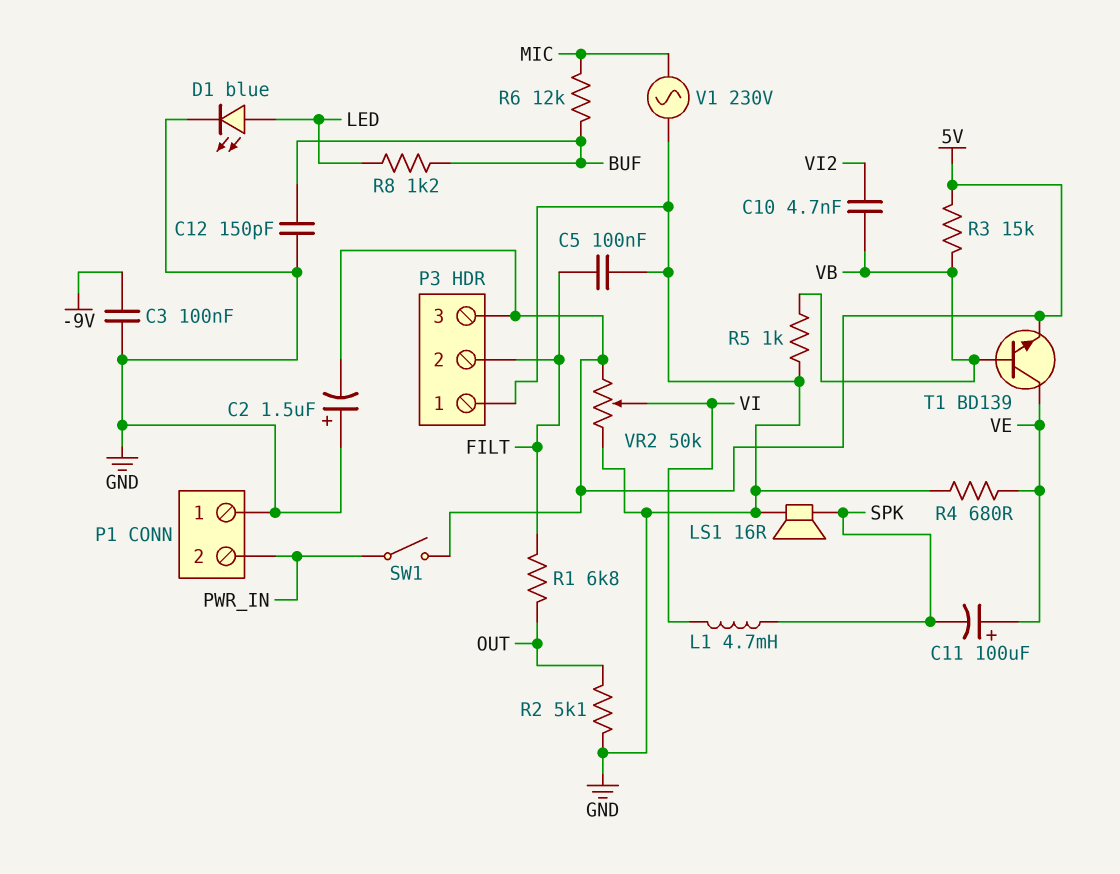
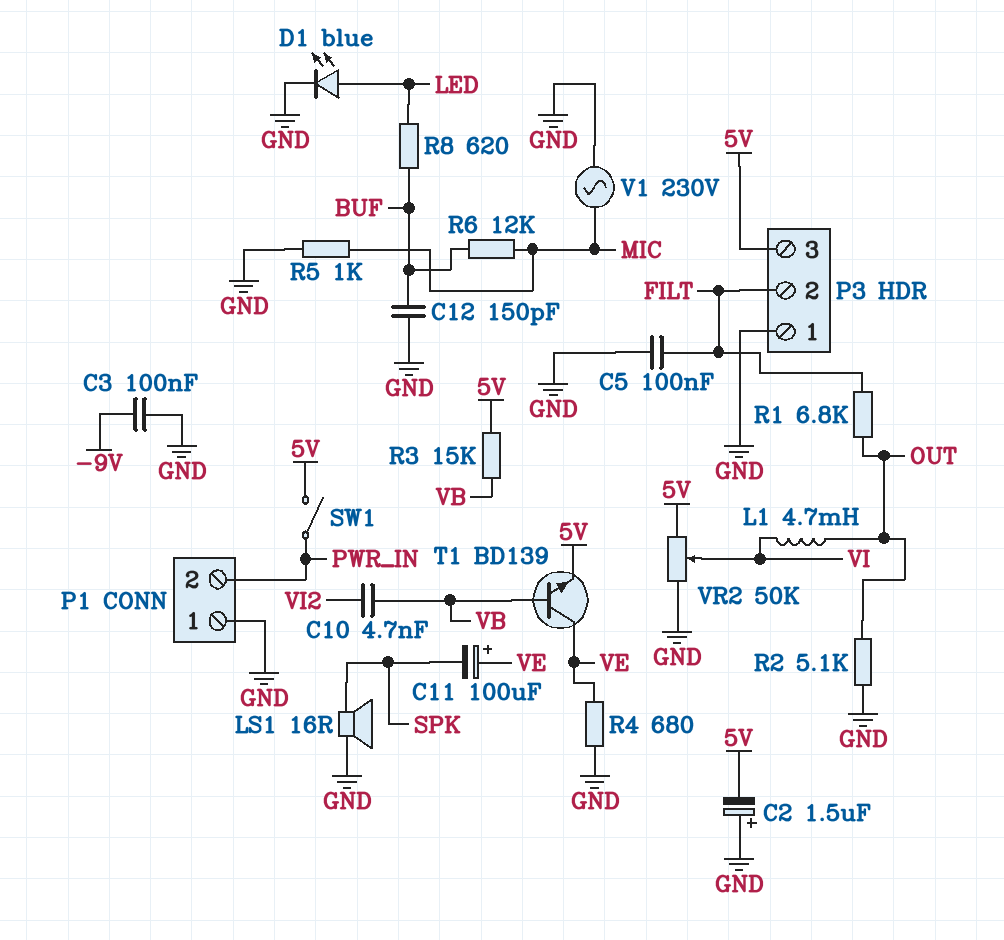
L1: 4.7mH (SPK, VI) -> 4.7mH (OUT, VI)
R5: 1k (GND, VB) -> 1k (GND, MIC)
R8: 1.2k (BUF, LED) -> 620 (BUF, LED)

